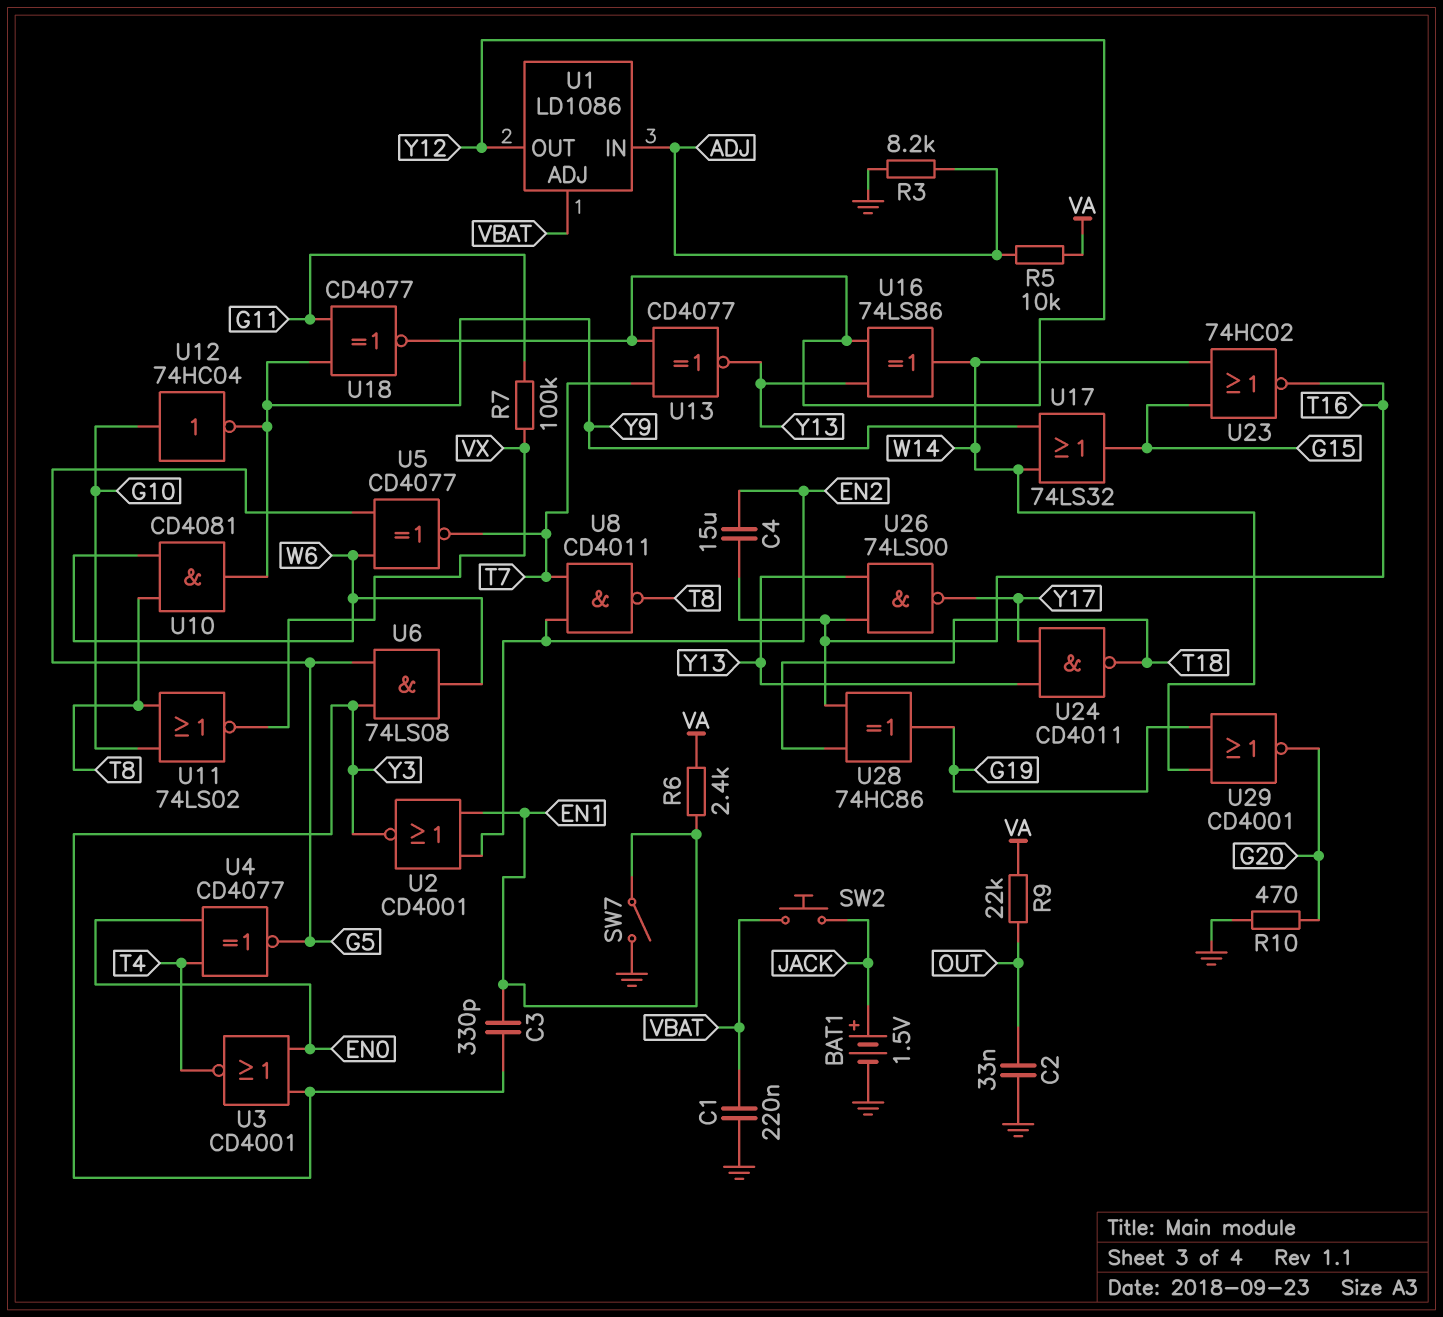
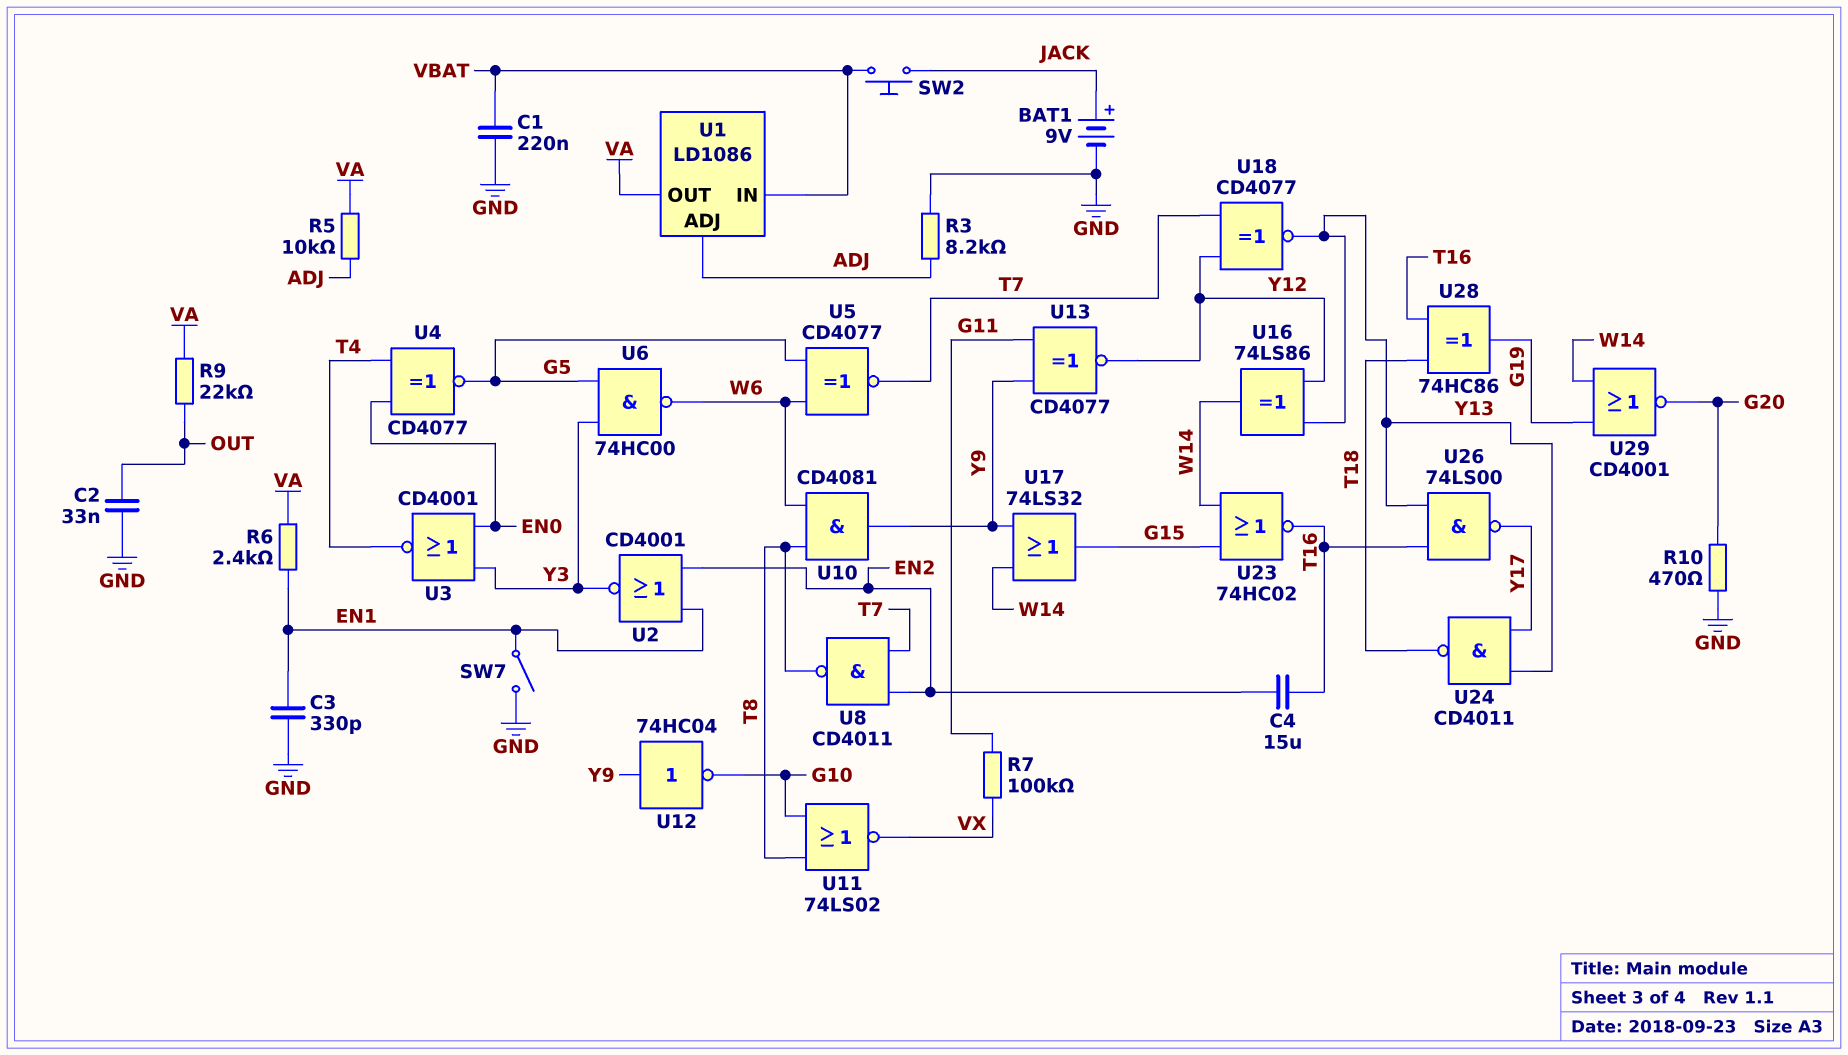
BAT1: 1.5V (plus JACK, minus GND) -> 9V (plus JACK, minus GND)
C3: 330pF (EN1, Y3) -> 330pF (EN1, GND)
U1 pin ADJ: VBAT -> ADJ
U1 pin IN: ADJ -> VBAT
U1 pin OUT: Y12 -> VA
U6: AND 74LS08 (in G5, in Y3, out W6) -> NAND 74HC00 (in G5, in Y3, out W6)
U12: NOT 74HC04 (in G10, out Y9) -> NOT 74HC04 (in Y9, out G10)
U13: XNOR CD4077 (in T7, in Y12, out Y13) -> XNOR CD4077 (in G11, in Y9, out Y12)
U18: XNOR CD4077 (in G11, in Y9, out Y12) -> XNOR CD4077 (in T7, in Y12, out Y13)

